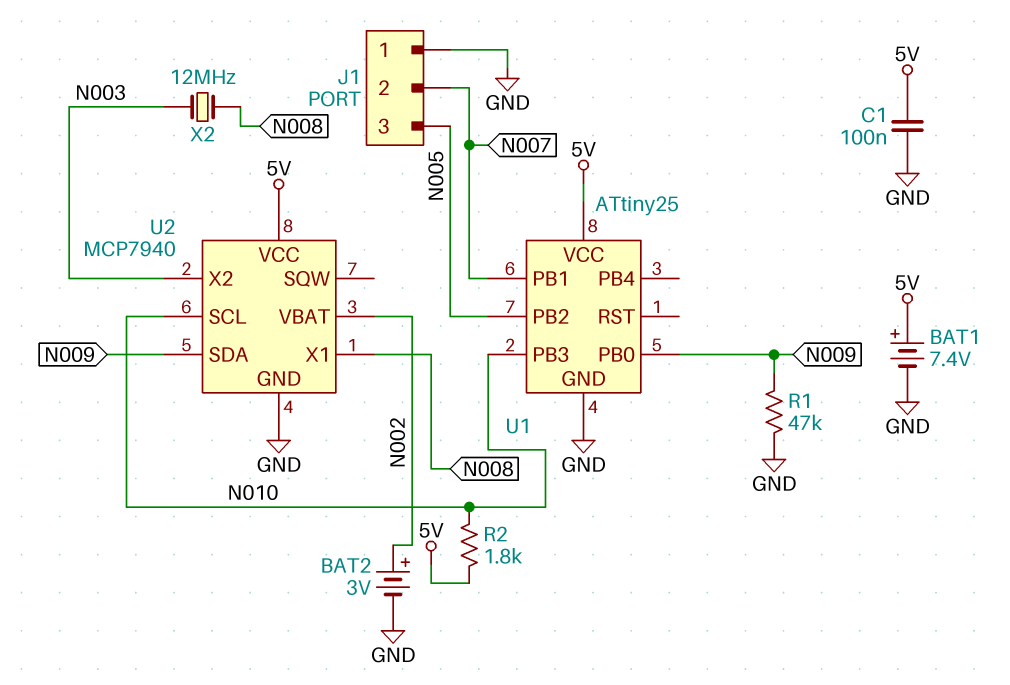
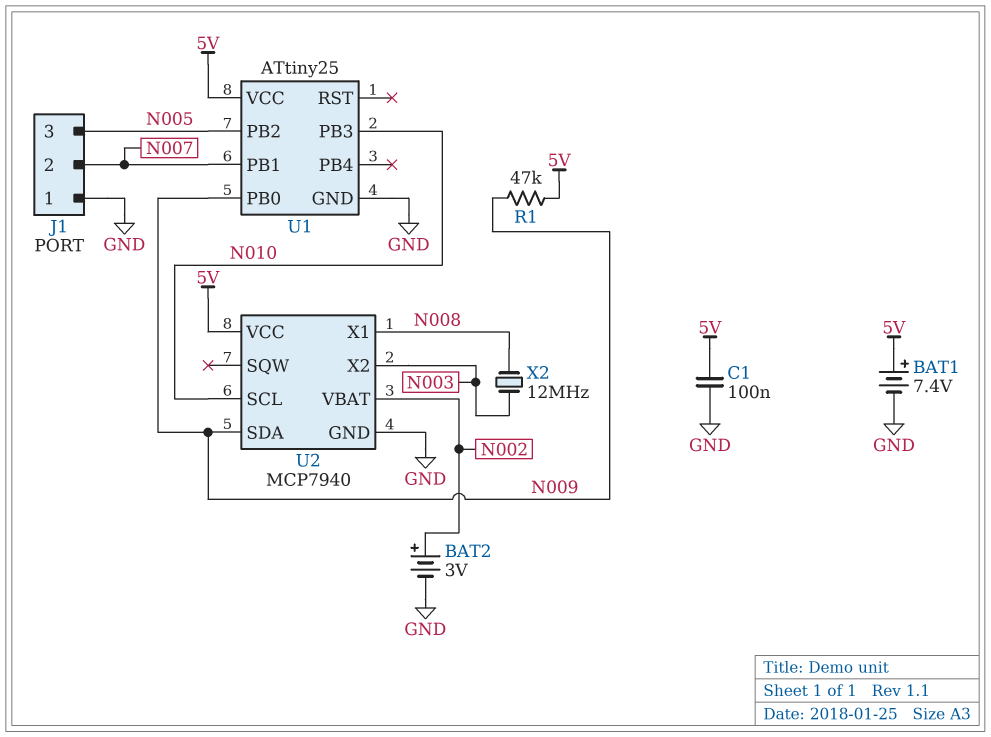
R1: 47k (GND, N009) -> 47k (5V, N009)
R2: 1.8k (5V, N010) -> none

